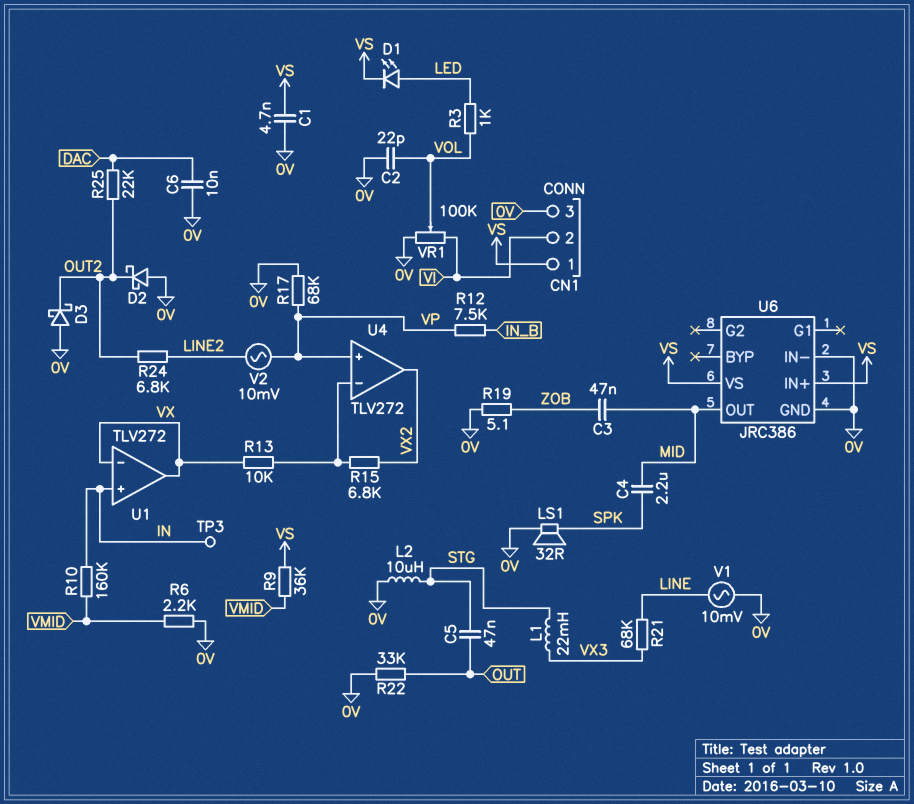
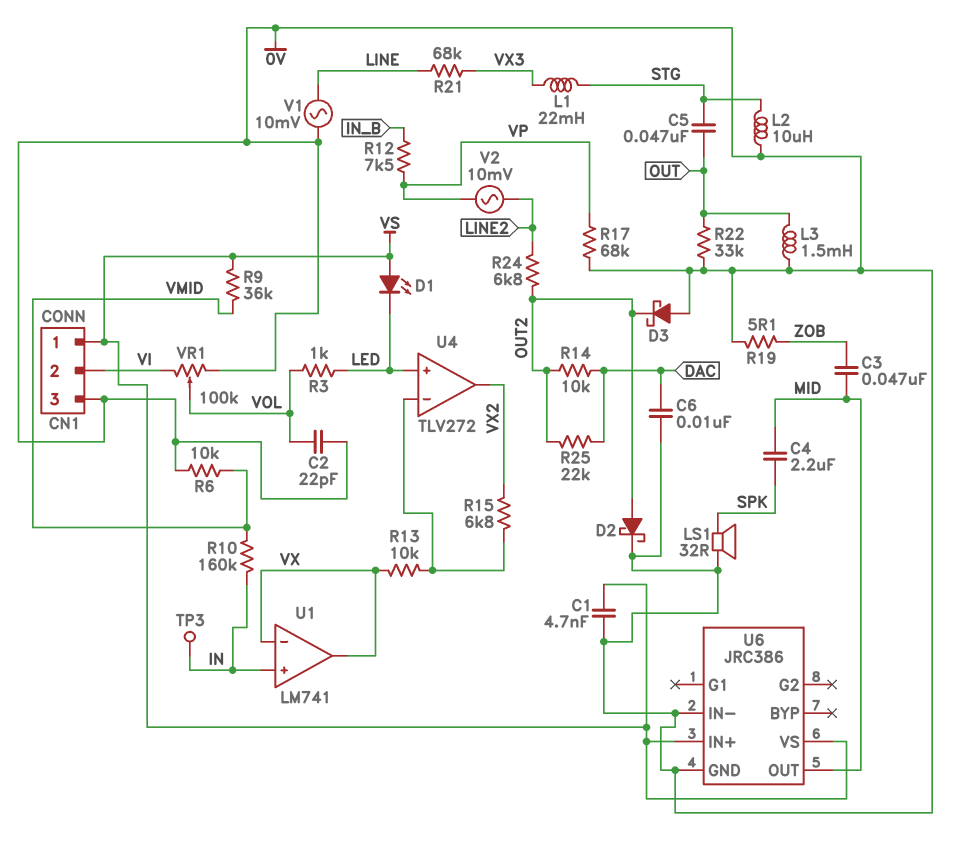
D1: LED (A LED, K VS) -> LED (A VS, K LED)
D2: schottky (A 0V, K OUT2) -> schottky (A OUT2, K 0V)
L3: none -> 1.5mH (0V, OUT)
R6: 2.2k (0V, VMID) -> 10k (0V, VMID)
R14: none -> 10k (DAC, OUT2)
U1: TLV272 -> LM741
U4 pin in+: VP -> LED

